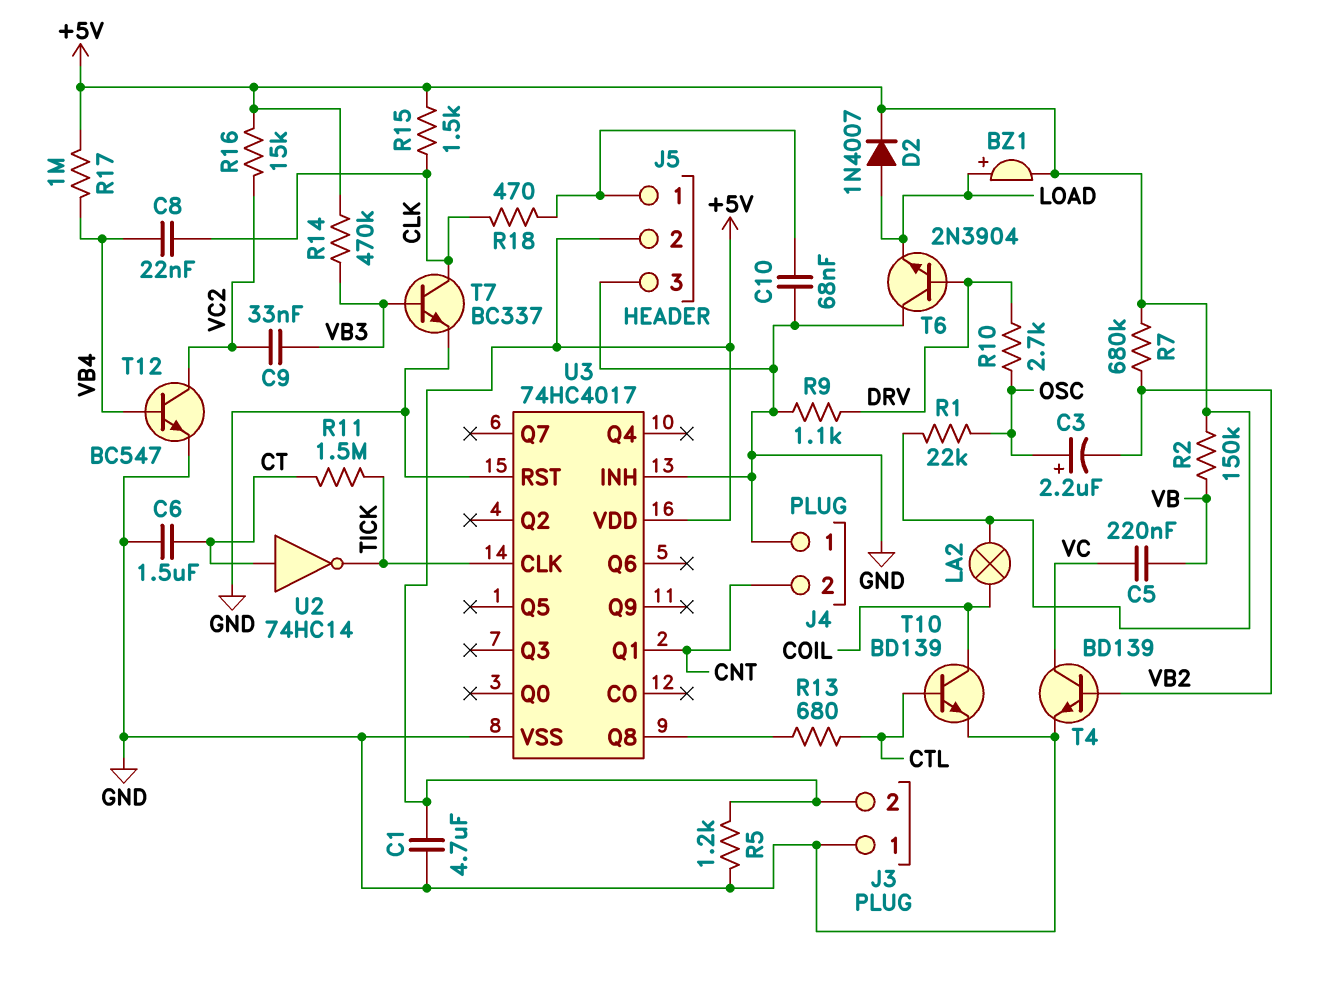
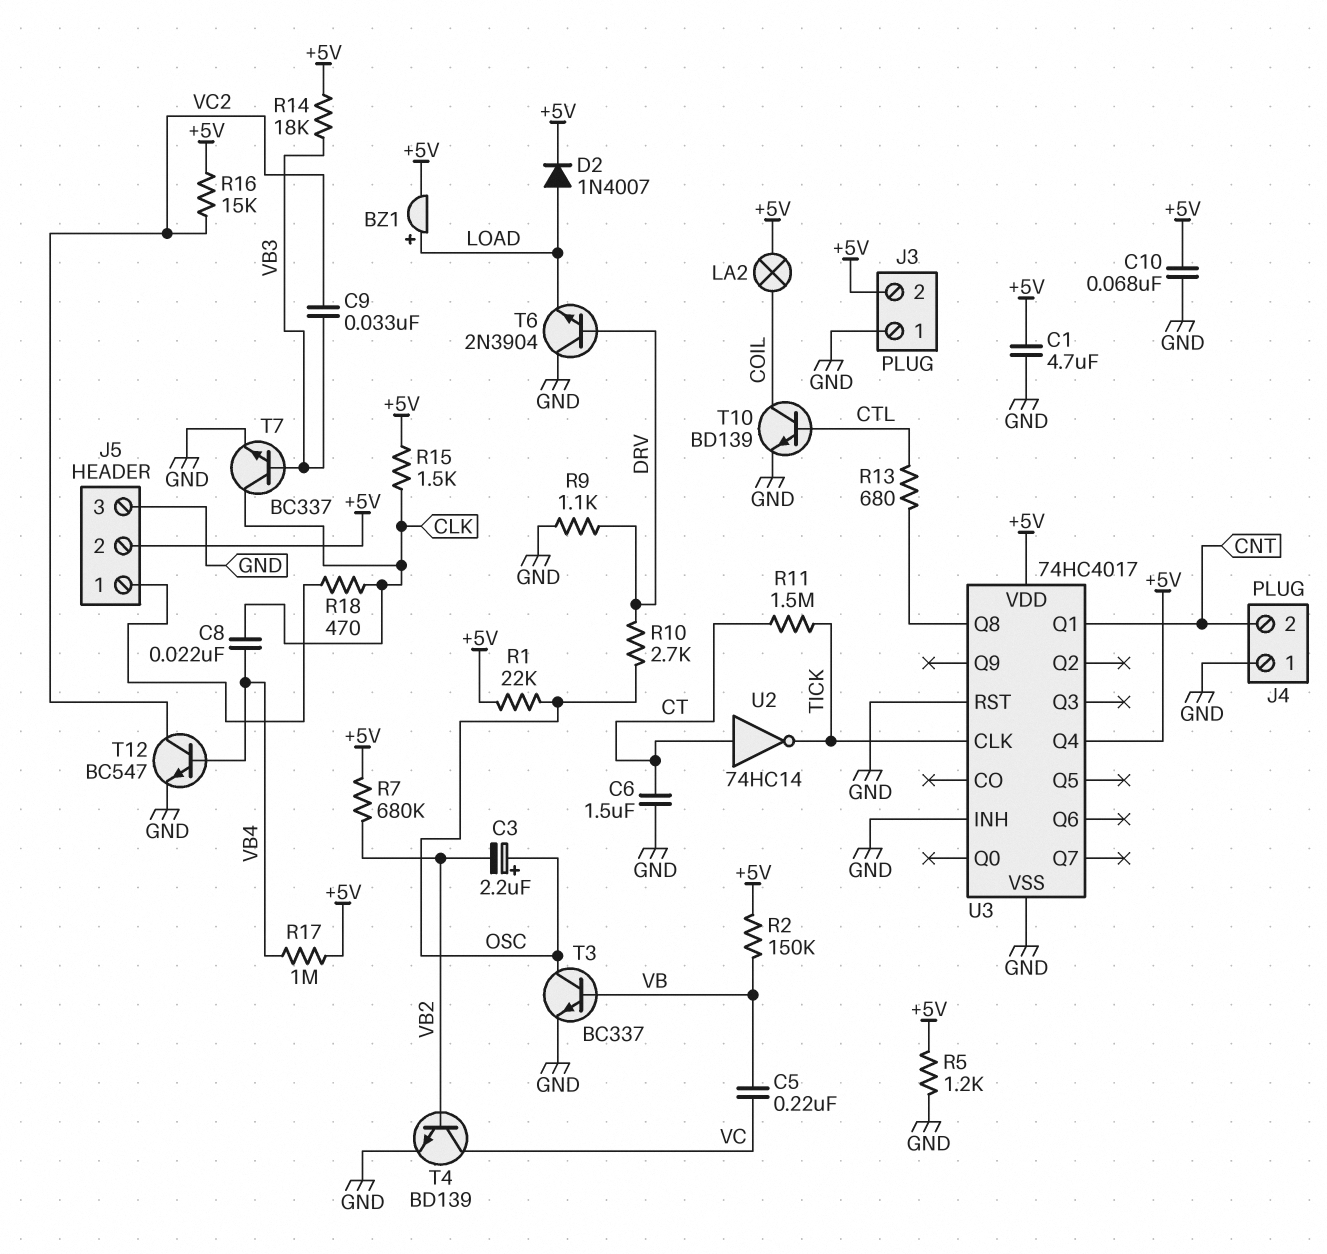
C10: 68nF (GND, J5/1) -> 68nF (+5V, GND)
R14: 470k (+5V, VB3) -> 18k (+5V, VB3)
T3: none -> NPN BC337 (B VB, C OSC, E GND)
U3 pin Q4: none -> +5V

